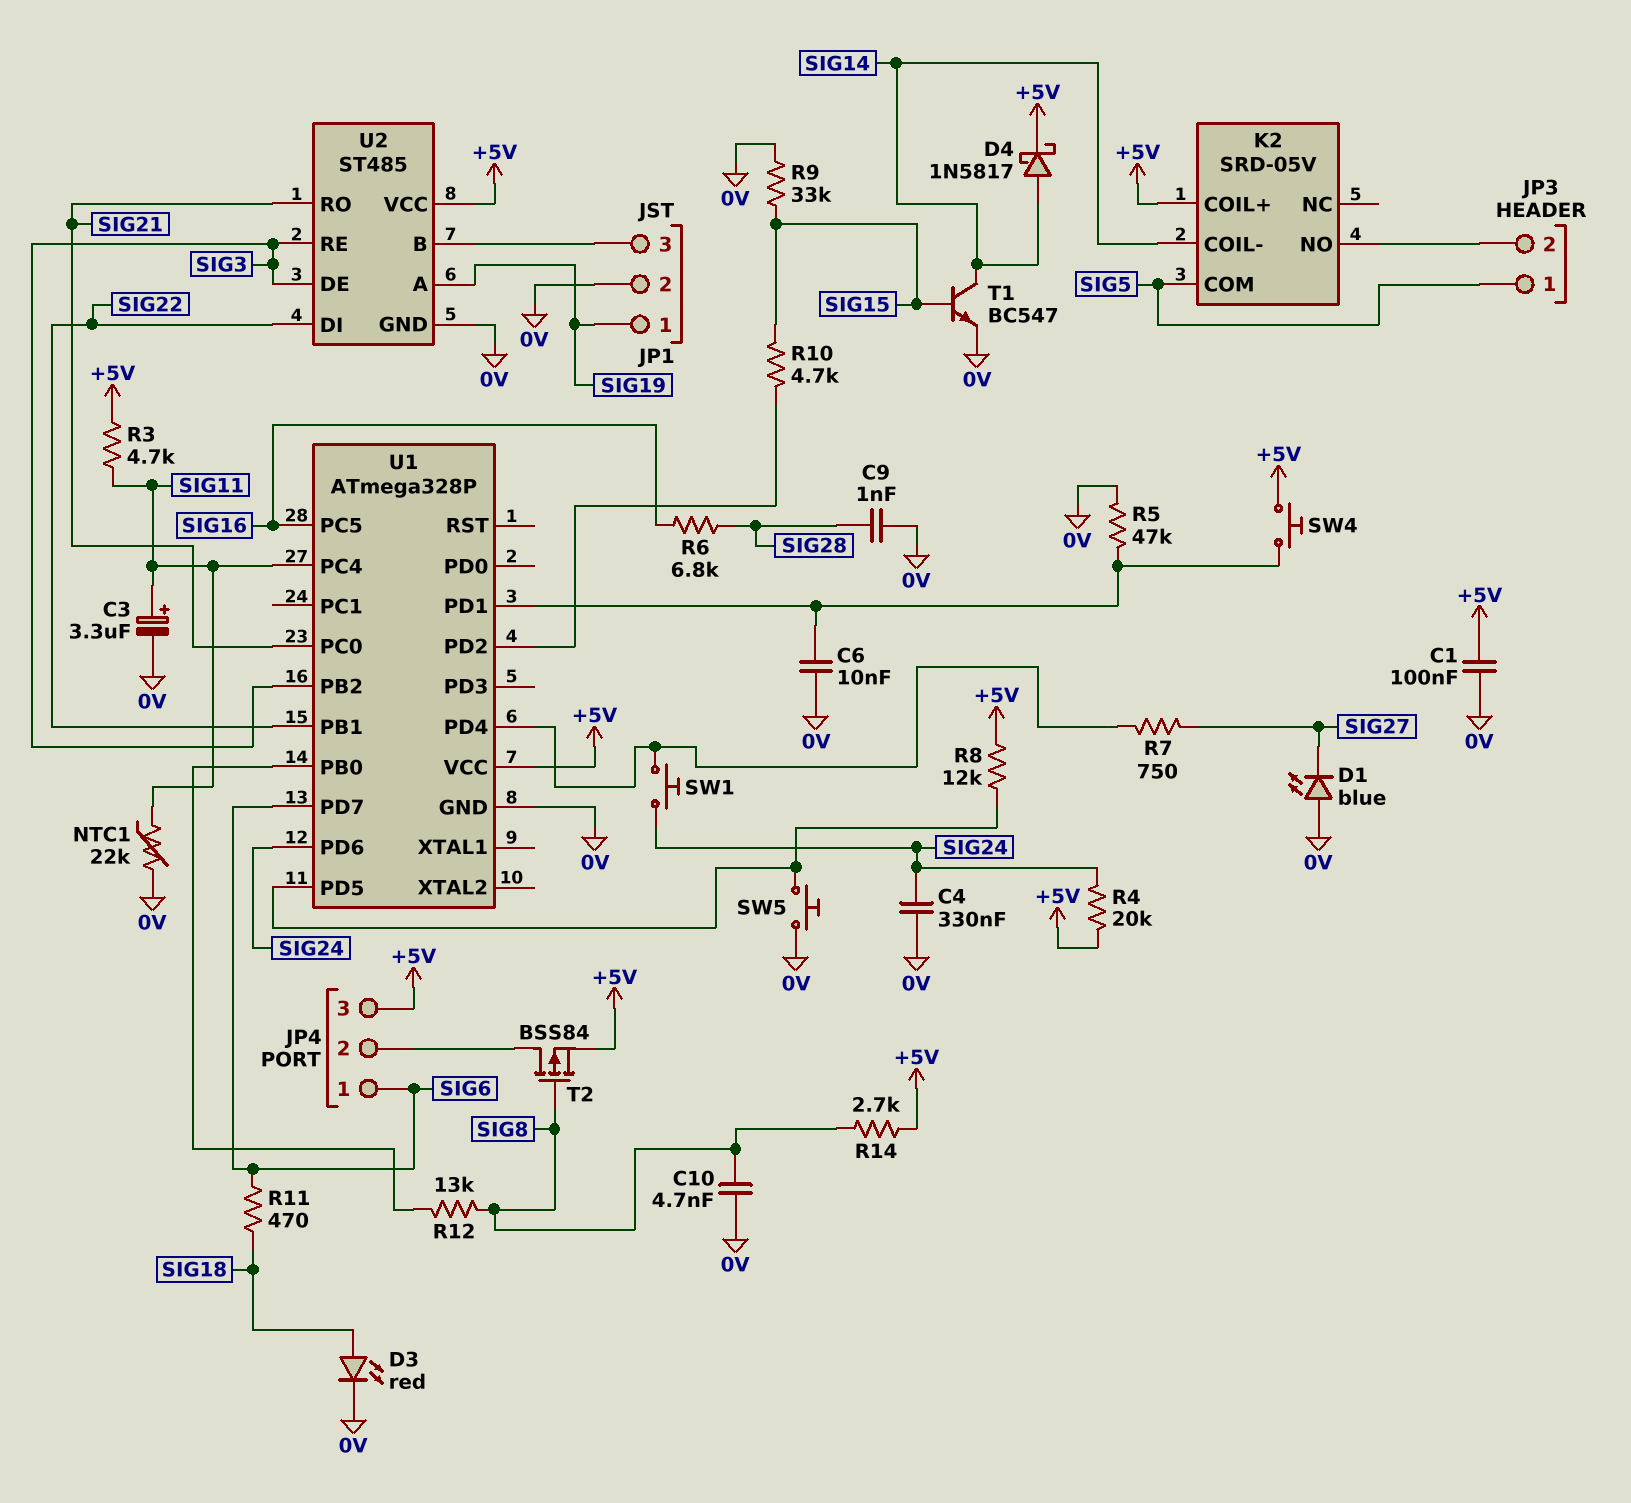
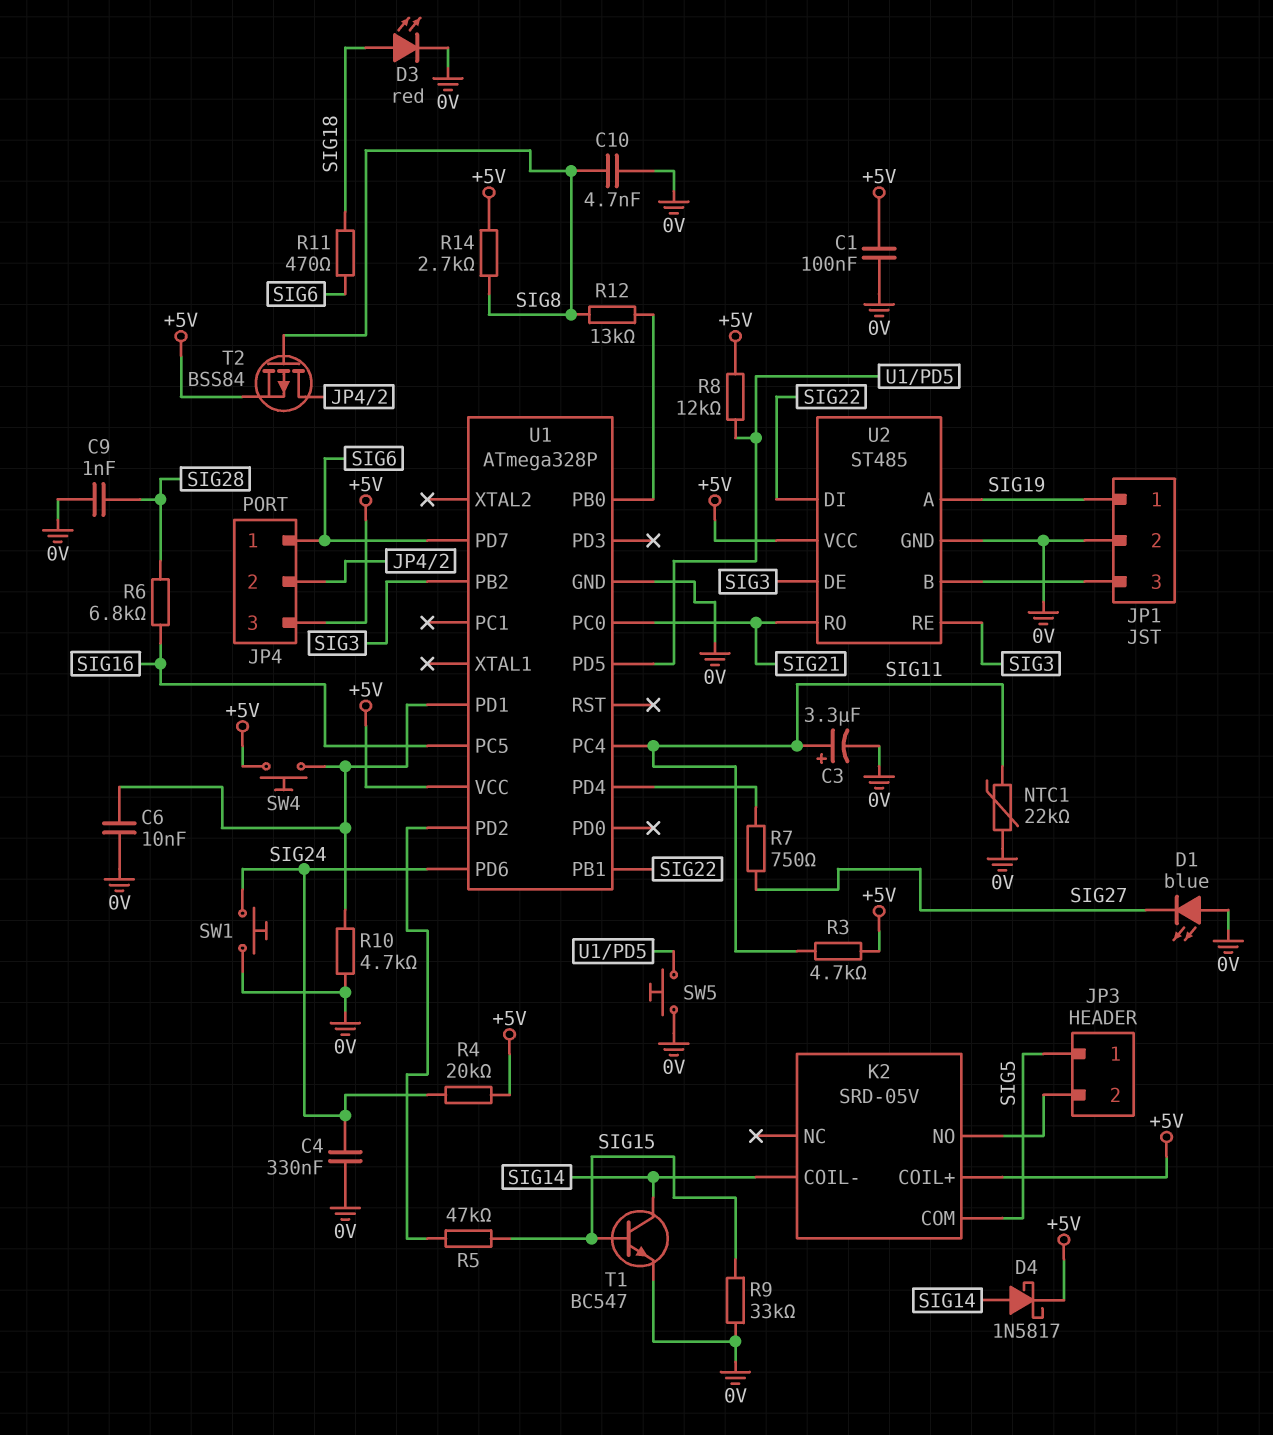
R5: 47k (0V, U1/PD1) -> 47k (SIG15, U1/PD2)
R10: 4.7k (SIG15, U1/PD2) -> 4.7k (0V, U1/PD1)
SW1: button (SIG24, U1/PD4) -> button (0V, SIG24)

